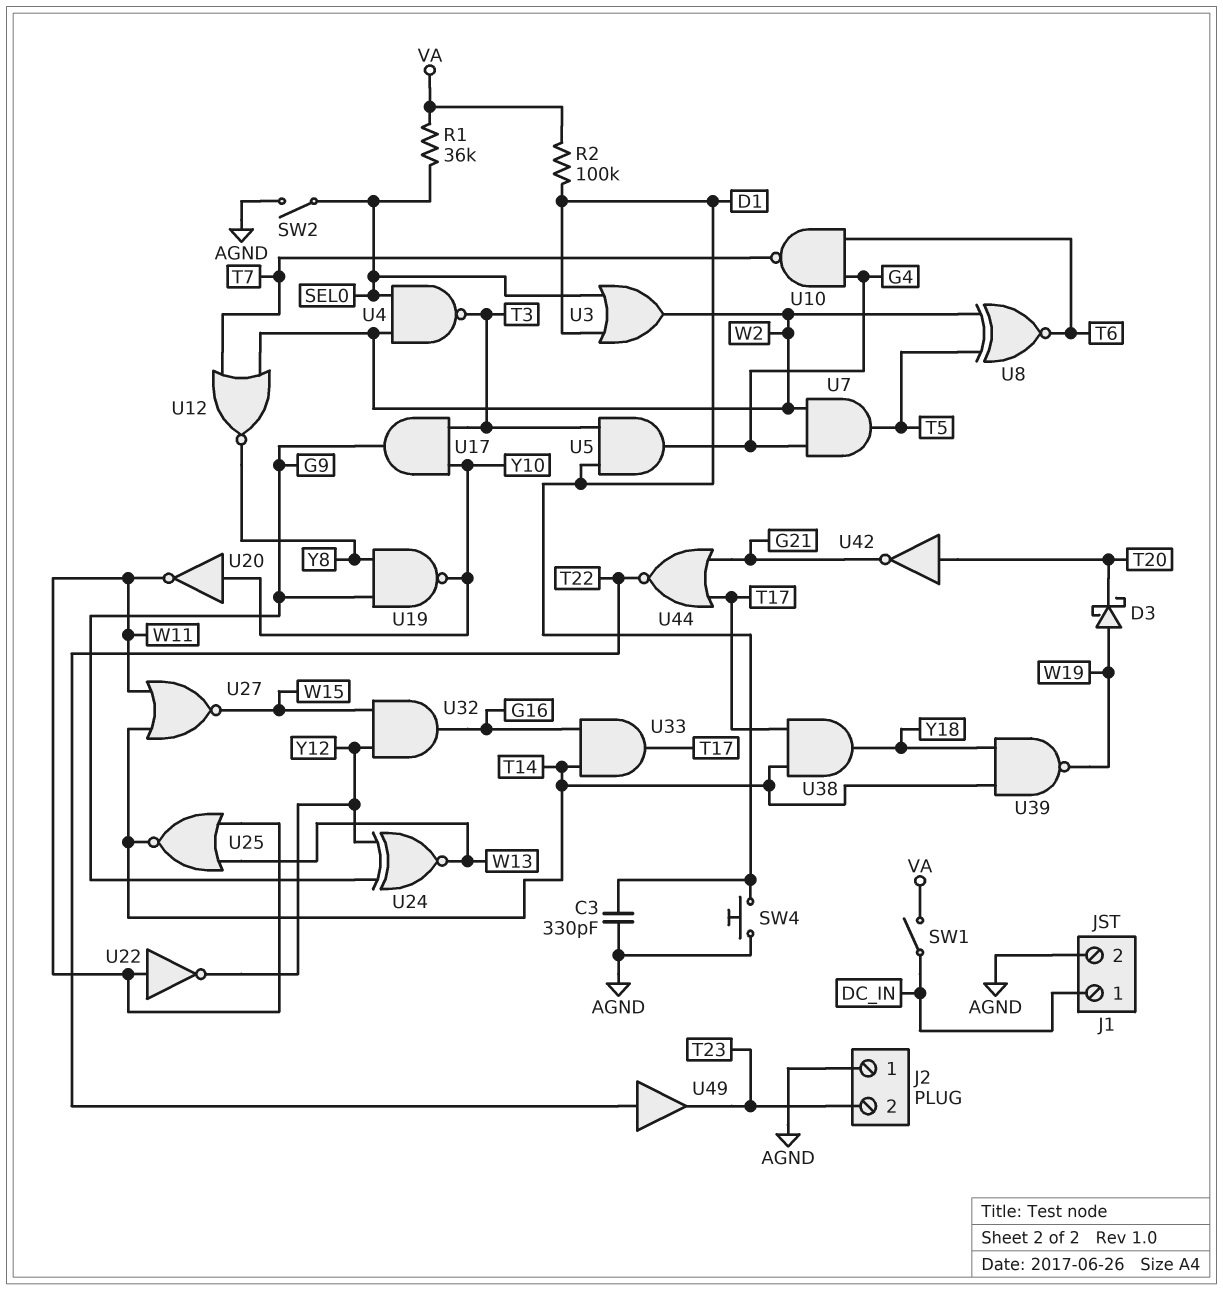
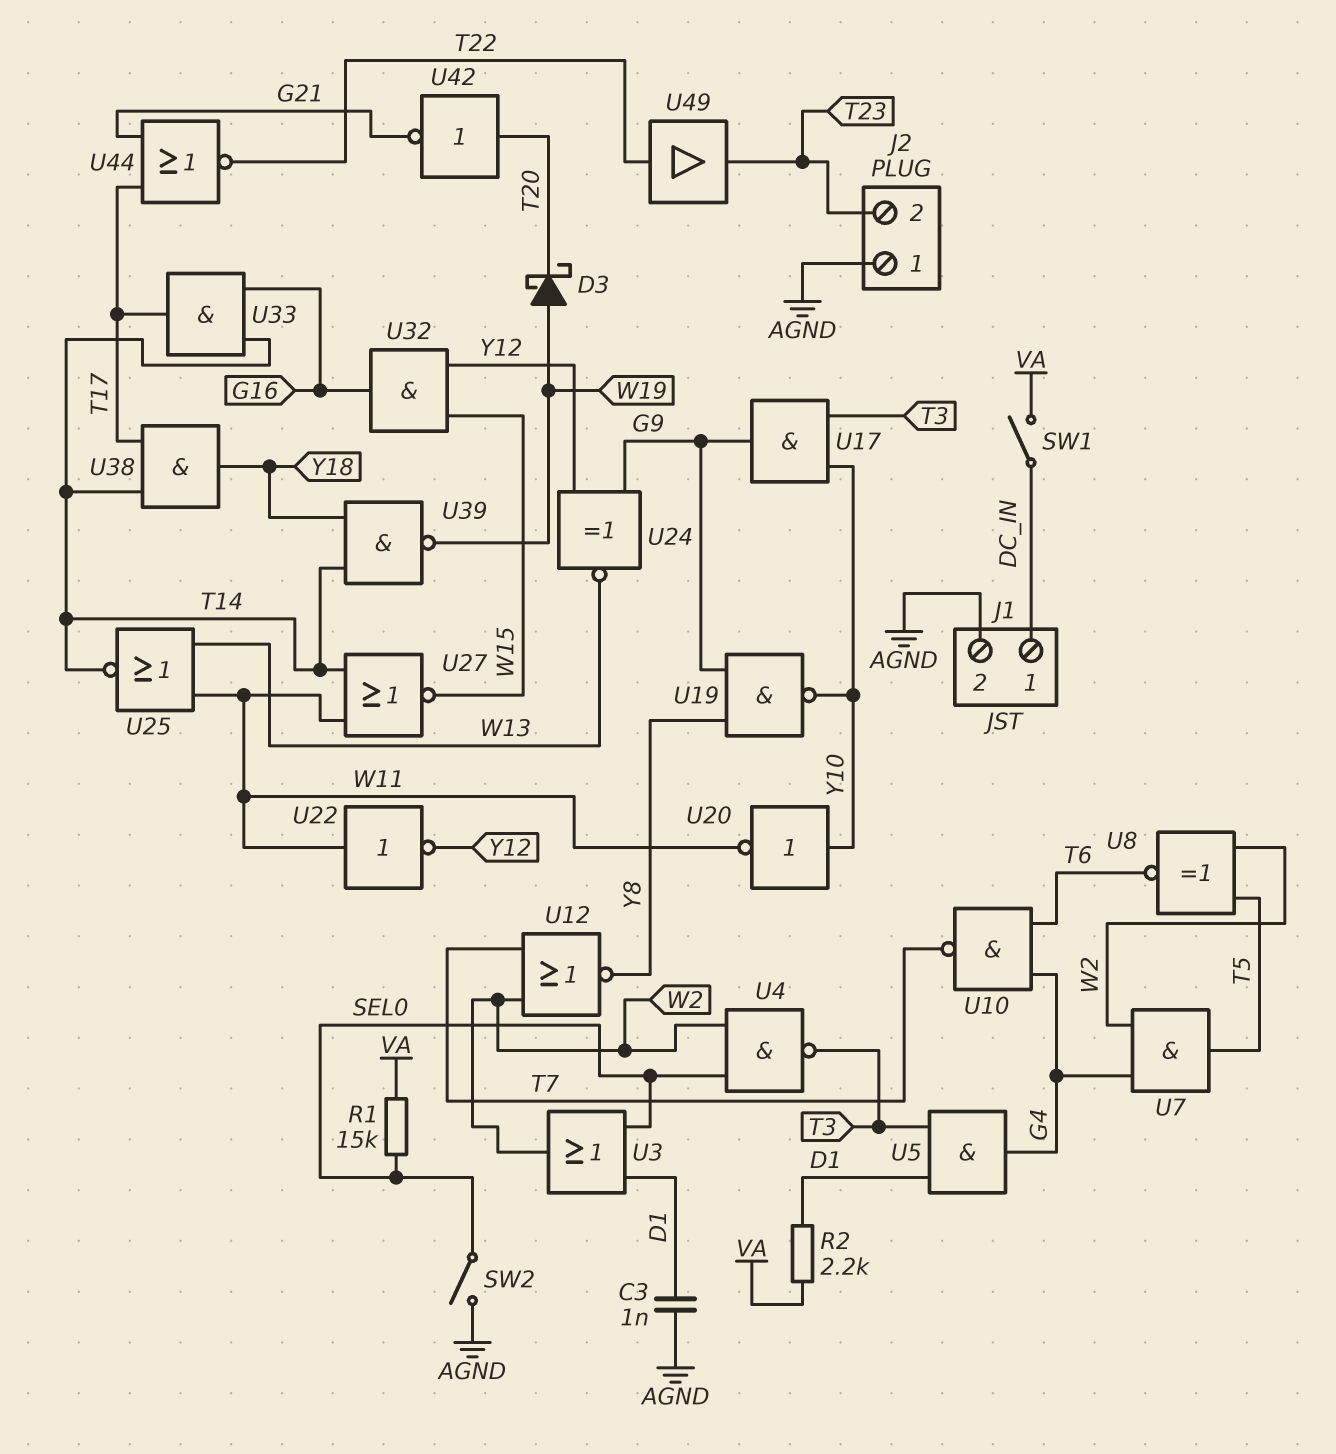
C3: 330pF (AGND, D1) -> 1nF (AGND, D1)
R1: 36k (SEL0, VA) -> 15k (SEL0, VA)
R2: 100k (D1, VA) -> 2.2k (D1, VA)
SW4: button (AGND, D1) -> none

